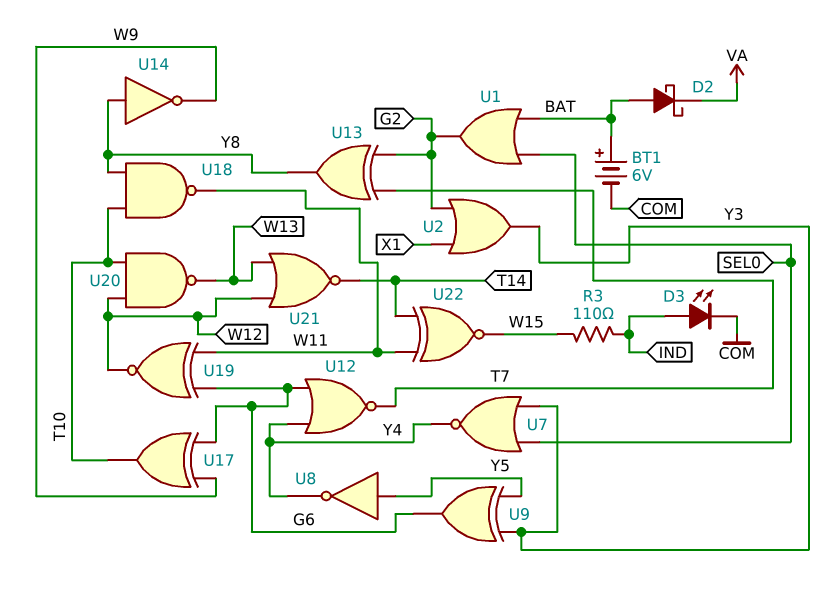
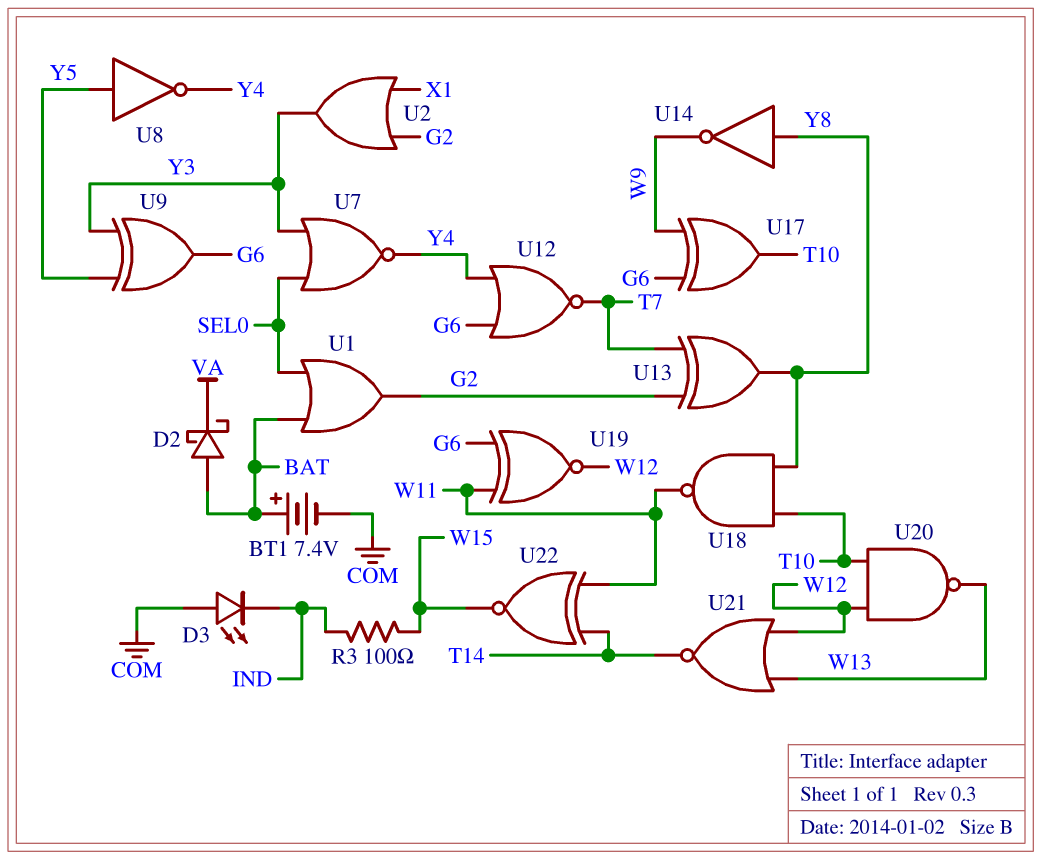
BT1: 6V (plus BAT, minus COM) -> 7.4V (plus BAT, minus COM)
D3: LED (A IND, K COM) -> LED (A COM, K IND)
R3: 110 (IND, W15) -> 100 (IND, W15)

